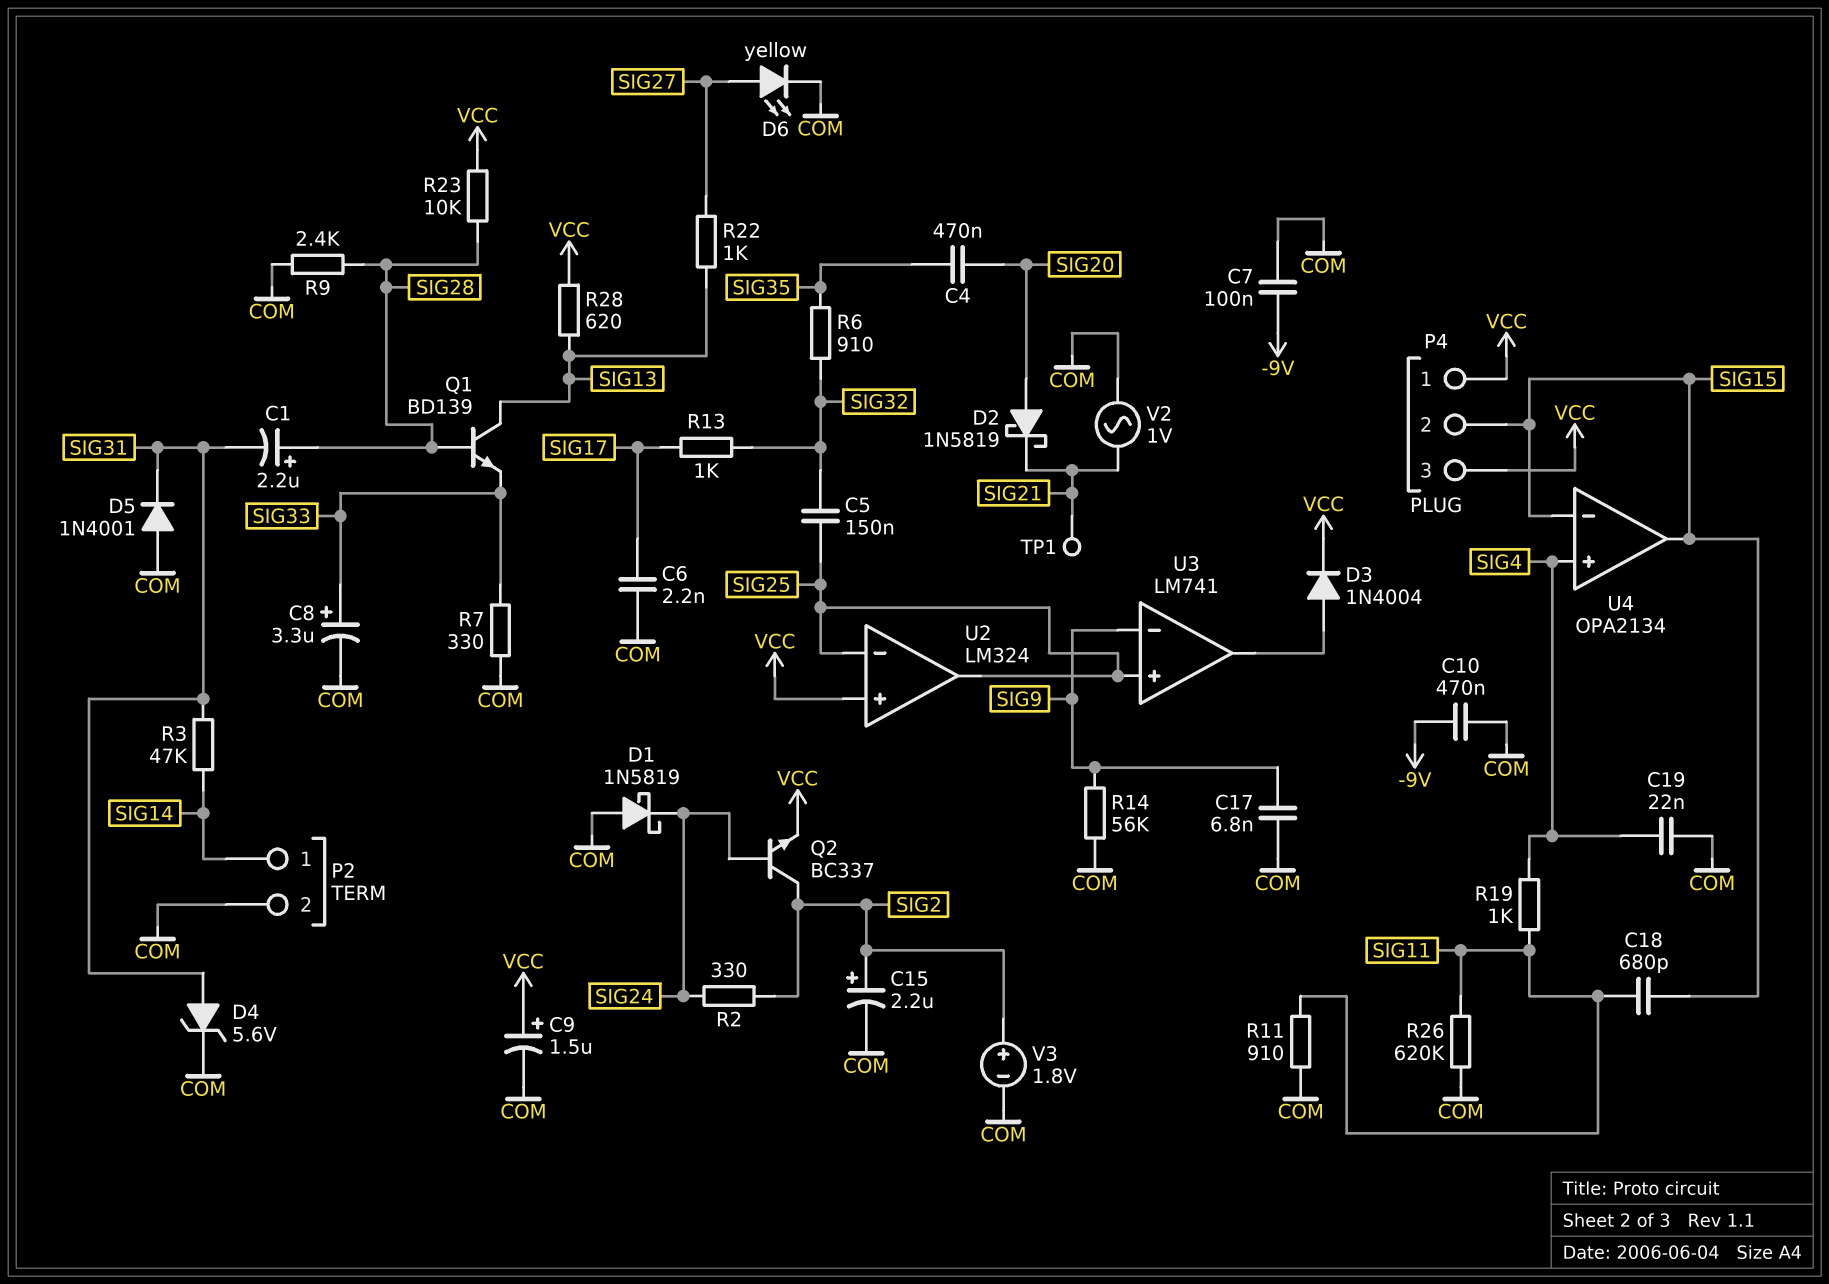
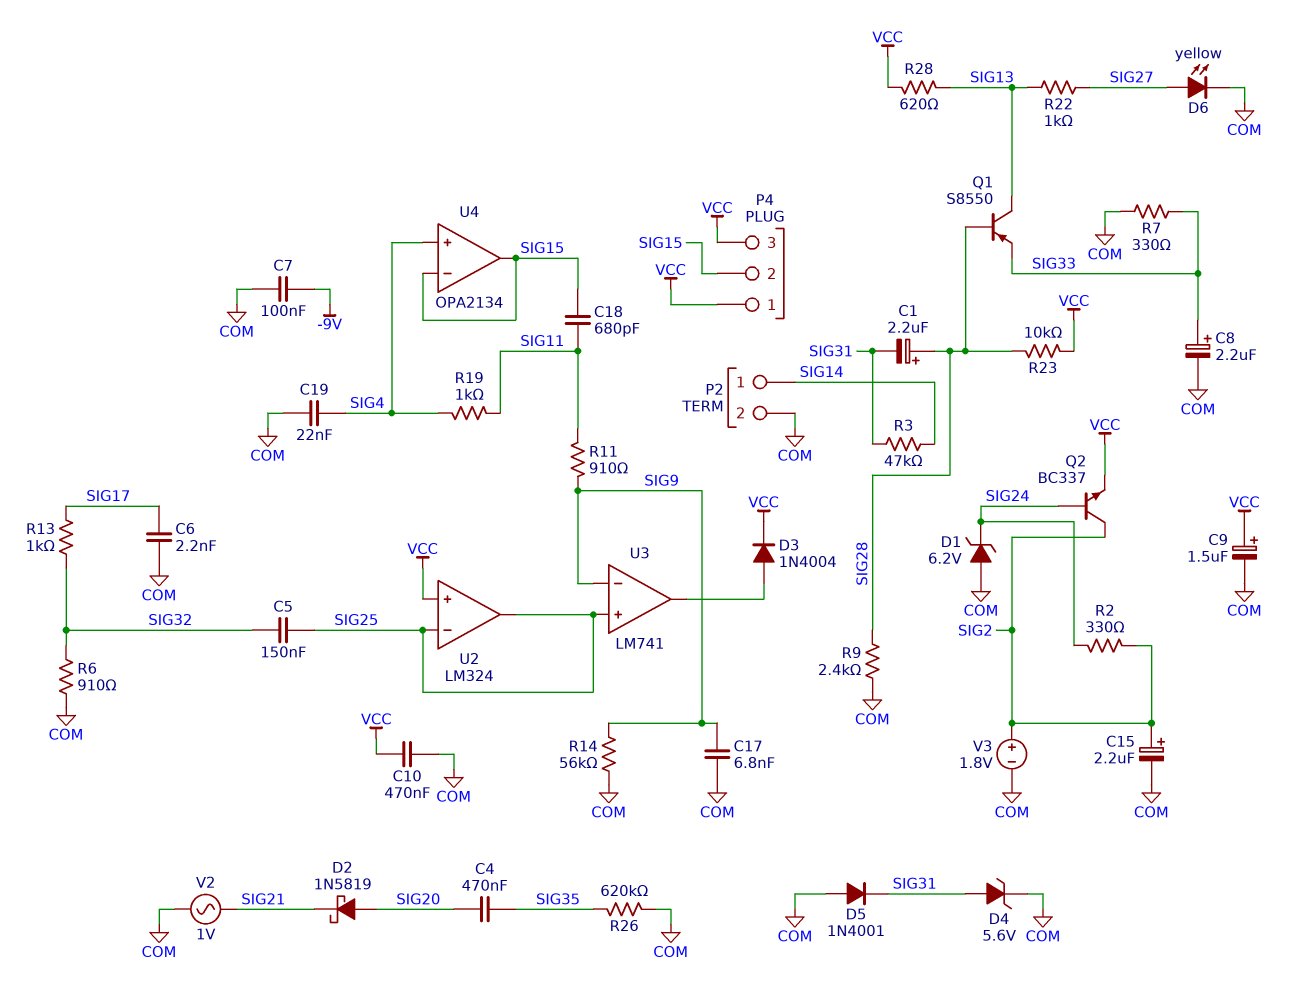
C8: 3.3uF (plus SIG33, minus COM) -> 2.2uF (plus SIG33, minus COM)
C10: 470nF (-9V, COM) -> 470nF (COM, VCC)
D1: schottky 1N5819 (A COM, K SIG24) -> zener 6.2V (A COM, K SIG24)
Q1: NPN BD139 (B SIG28, C SIG13, E SIG33) -> PNP S8550 (B SIG28, C SIG13, E SIG33)
R6: 910 (SIG32, SIG35) -> 910 (COM, SIG32)
R11: 910 (COM, SIG11) -> 910 (SIG9, SIG11)
R26: 620k (COM, SIG11) -> 620k (COM, SIG35)
TP1: test point (SIG21) -> none

